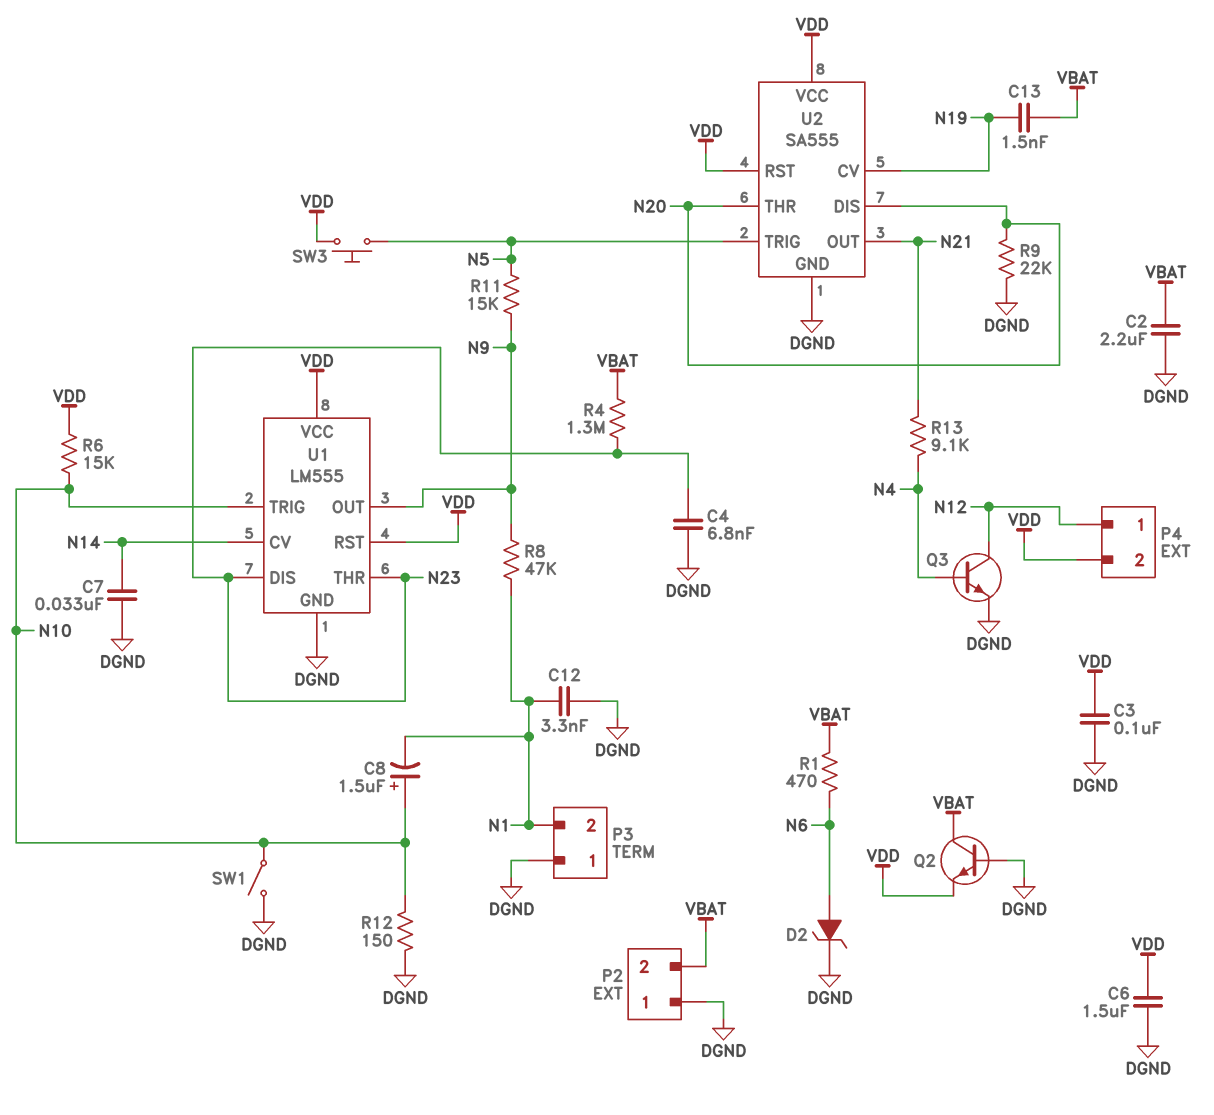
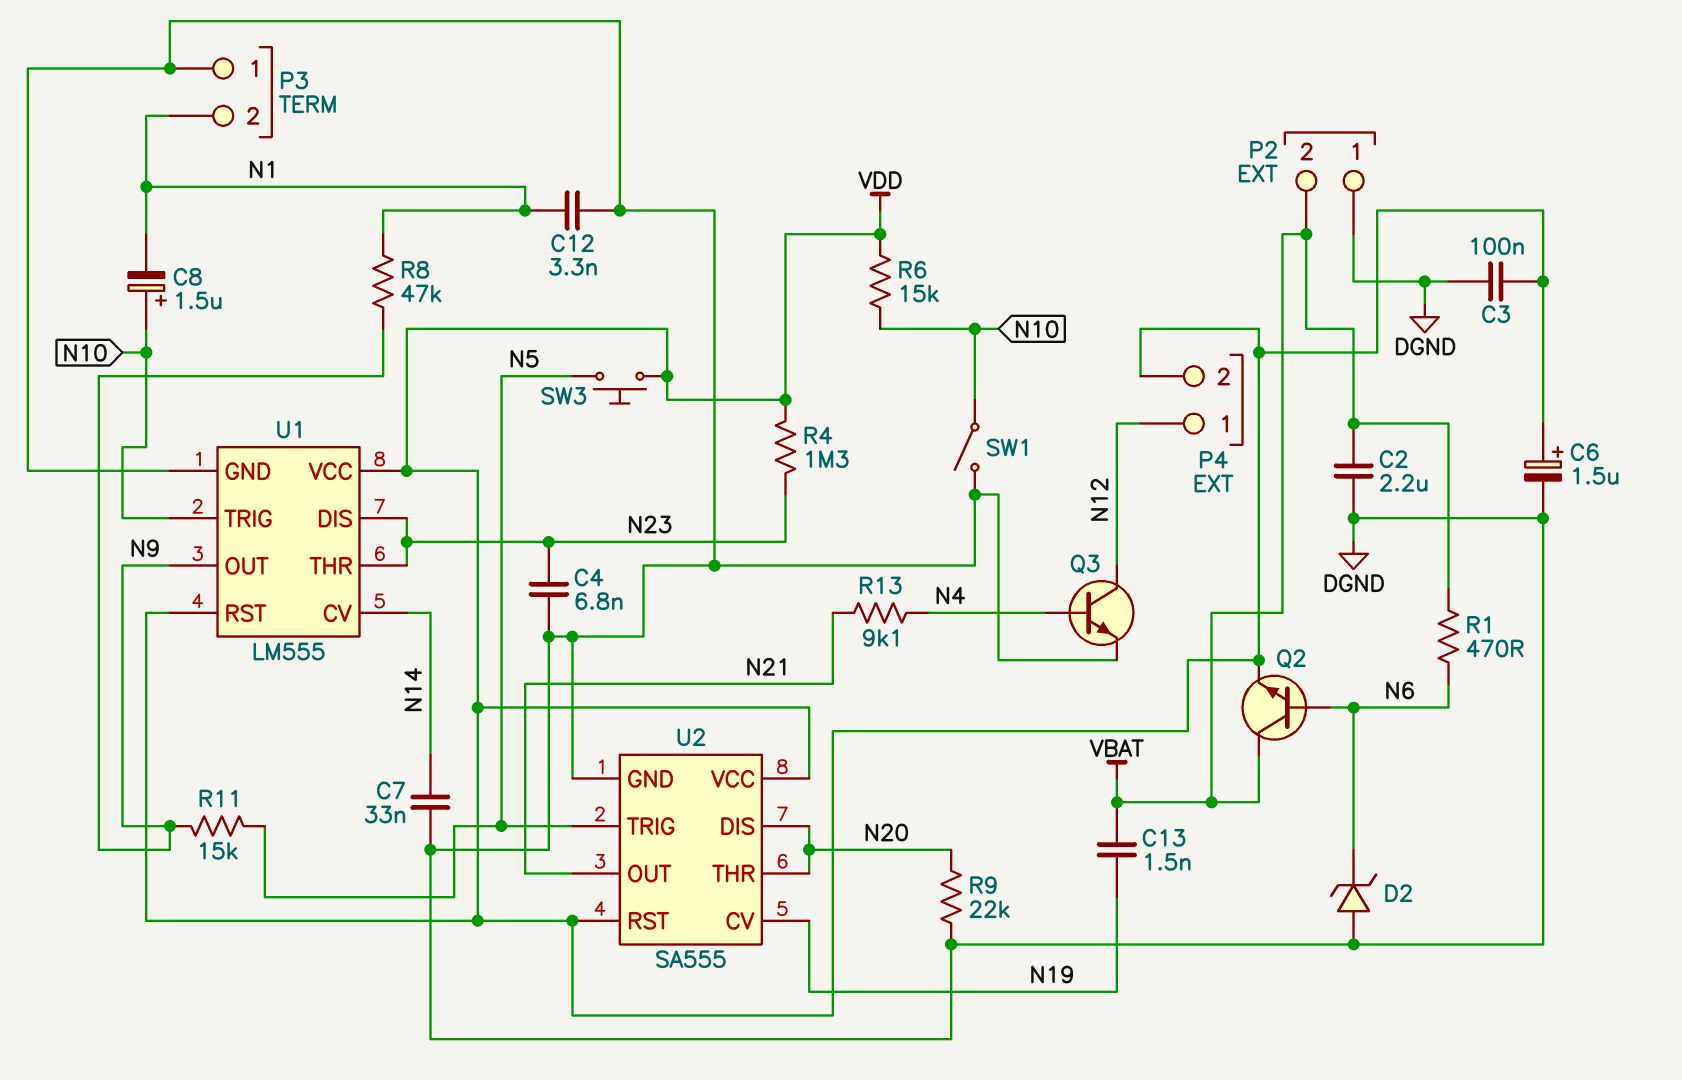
C6: 1.5uF (DGND, VDD) -> 1.5uF (plus VDD, minus DGND)
D2: zener (A N6, K DGND) -> zener (A DGND, K N6)
Q2: NPN (B DGND, C VBAT, E VDD) -> NPN (B N6, C VBAT, E VDD)
R4: 1.3M (N23, VBAT) -> 1.3M (N23, VDD)
R12: 150 (DGND, N10) -> none

